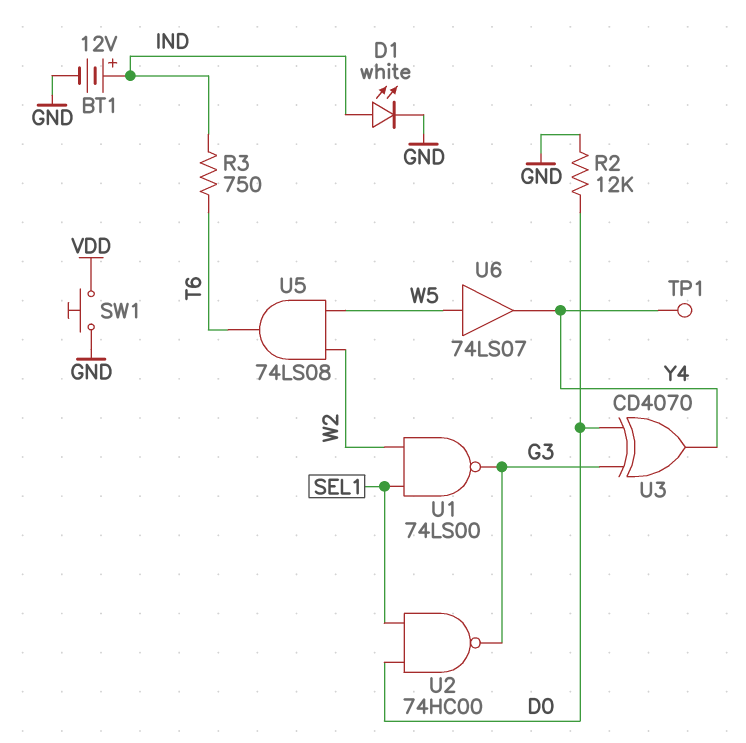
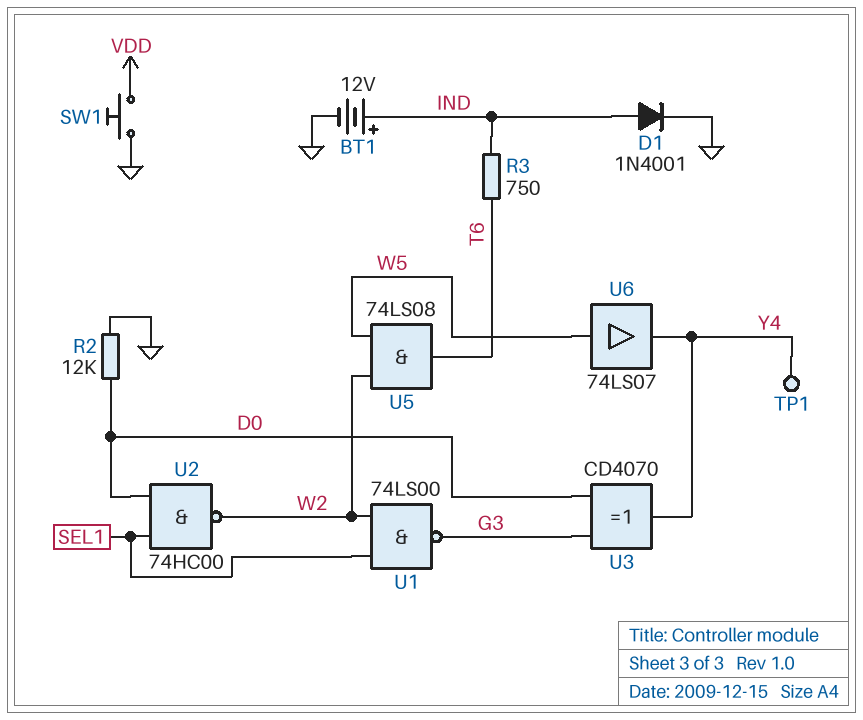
D1: LED white (A IND, K GND) -> diode 1N4001 (A IND, K GND)
U2: NAND 74HC00 (in D0, in SEL1, out G3) -> NAND 74HC00 (in D0, in SEL1, out W2)

